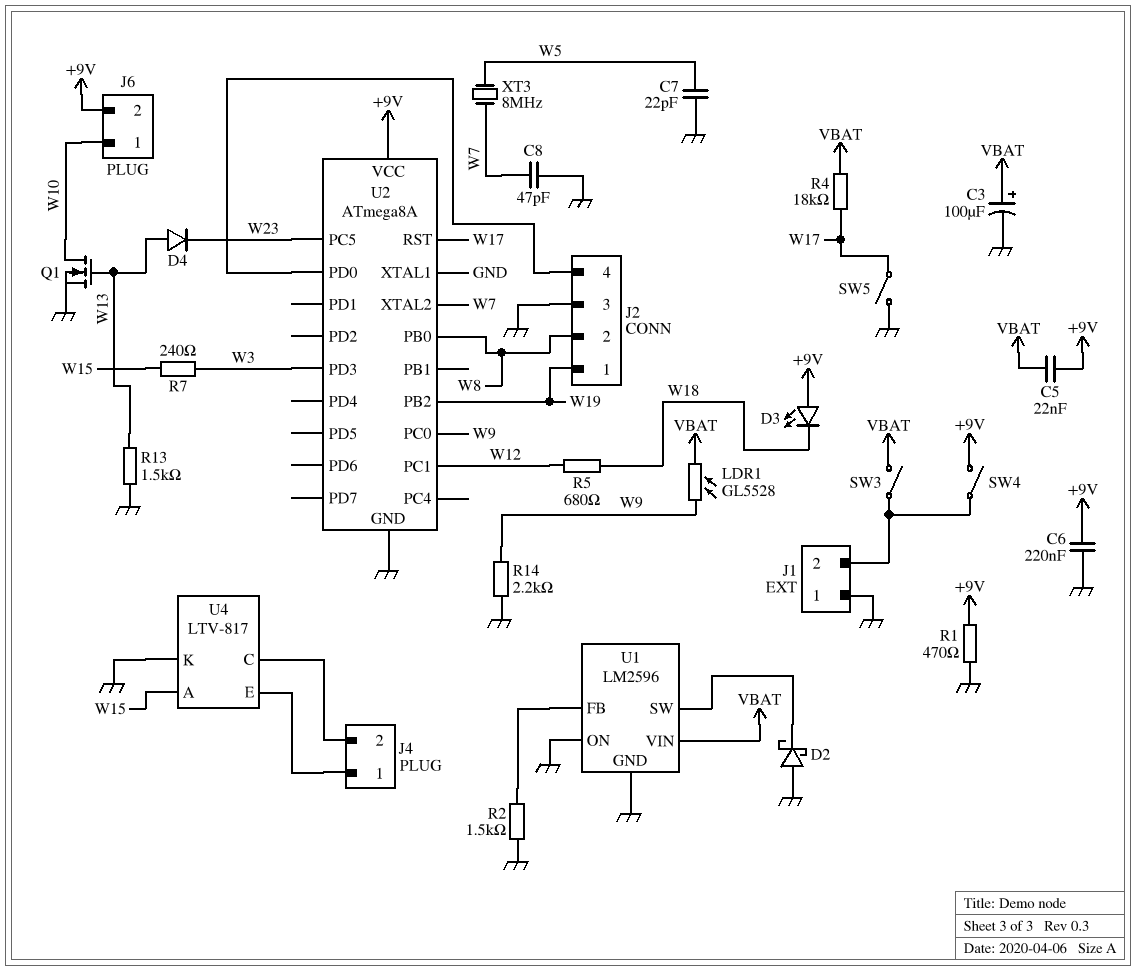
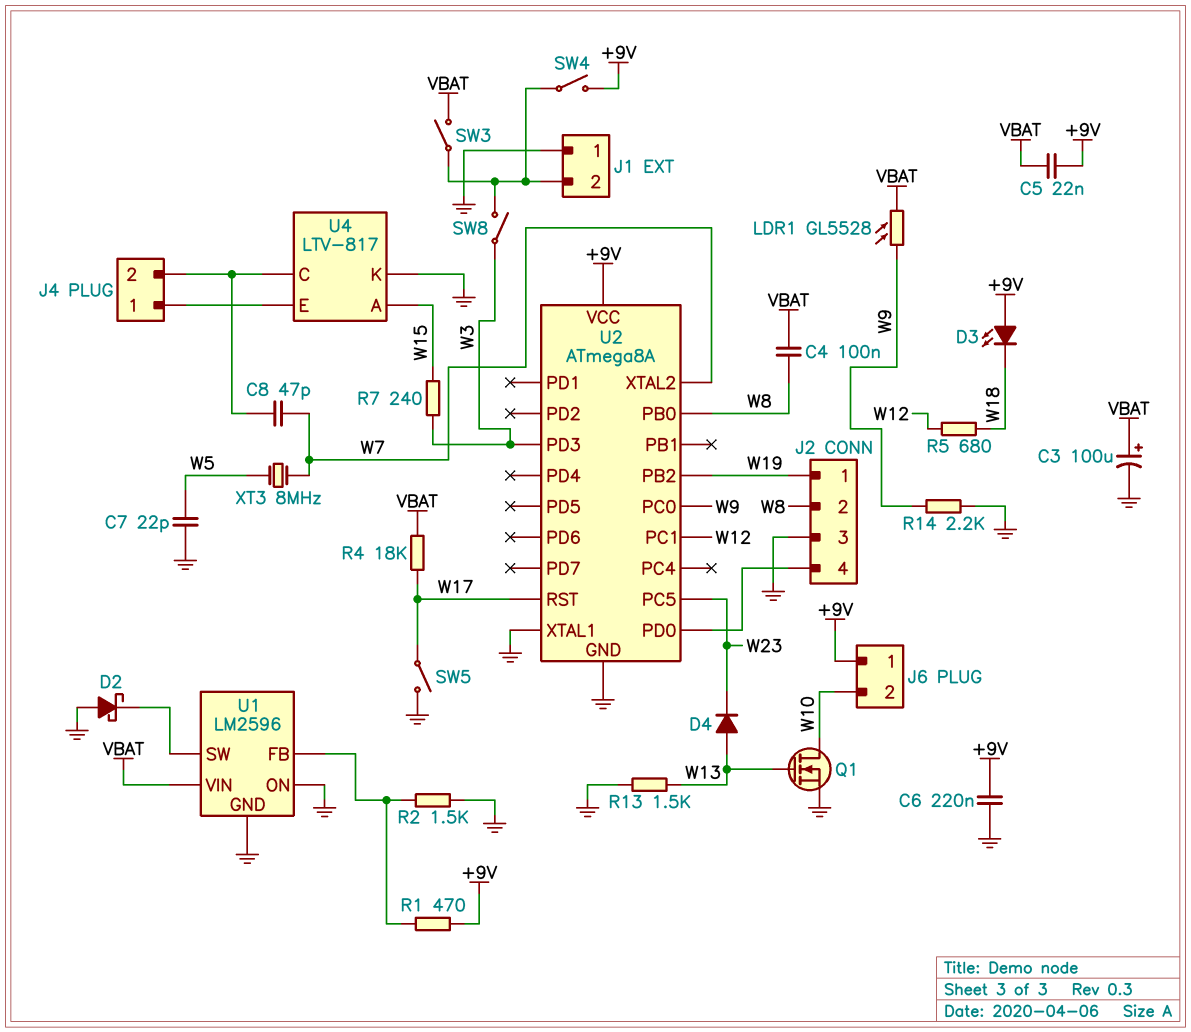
C4: none -> 100nF (VBAT, W8)
C8: 47pF (GND, W7) -> 47pF (J4/2, W7)
J6 pin 1: W10 -> +9V
J6 pin 2: +9V -> W10
R1: 470 (+9V, GND) -> 470 (+9V, U1/FB)
SW8: none -> switch (J1/2, W3)

